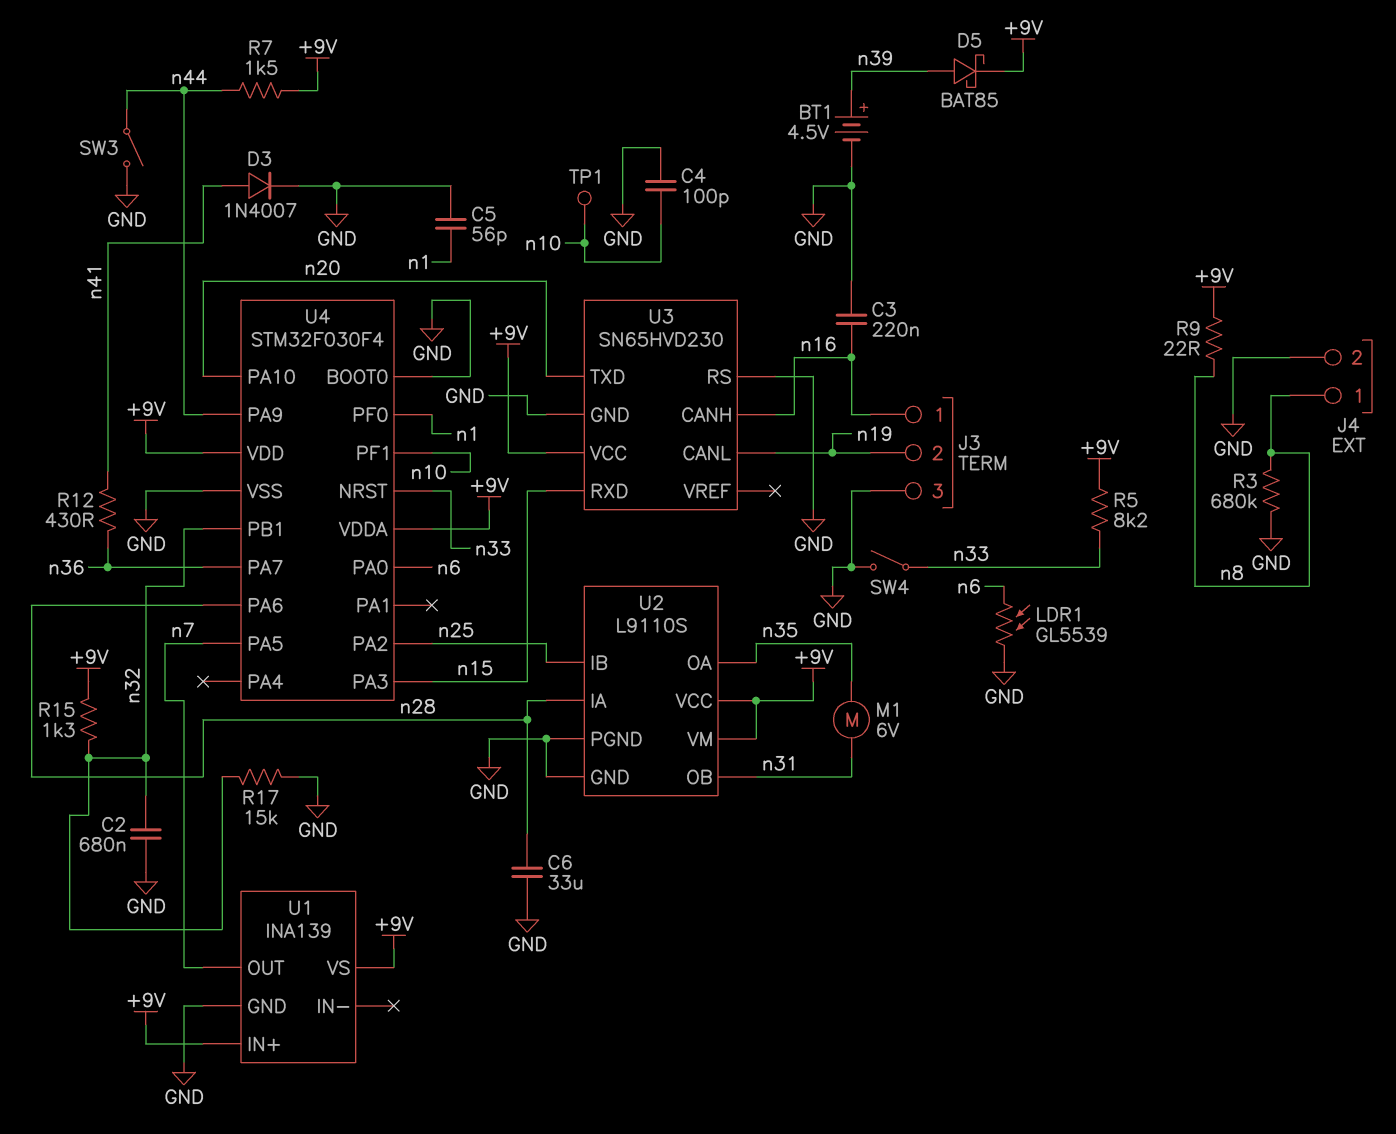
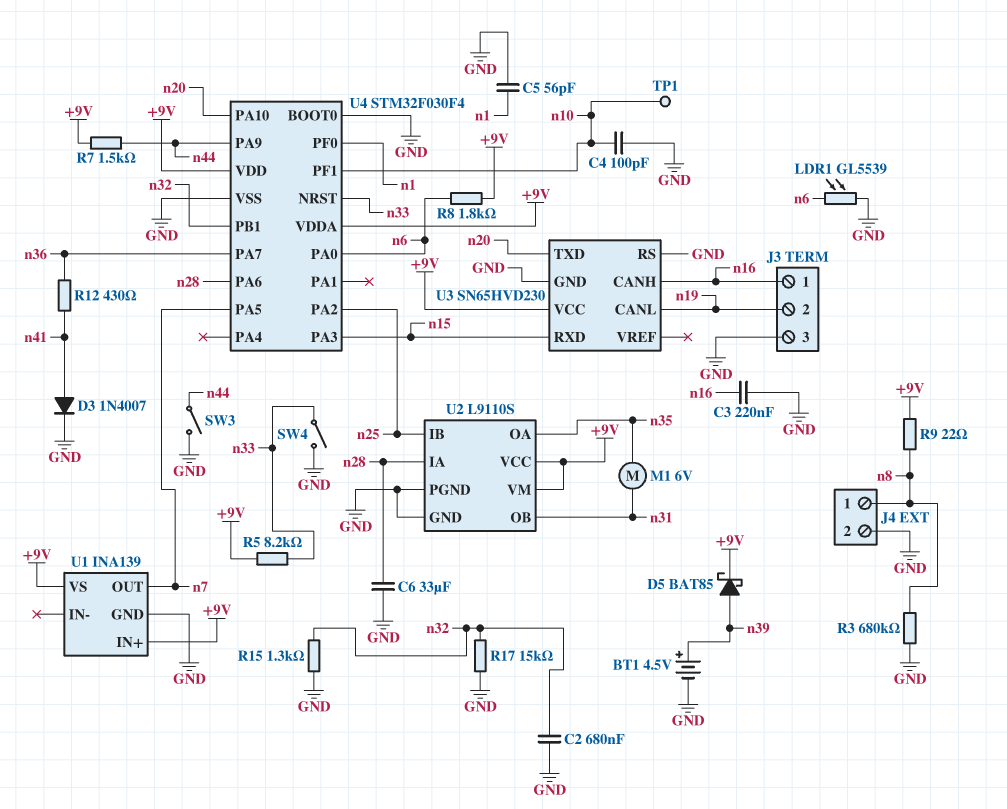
R8: none -> 1.8k (+9V, n6)
R15: 1.3k (+9V, n32) -> 1.3k (GND, n32)

